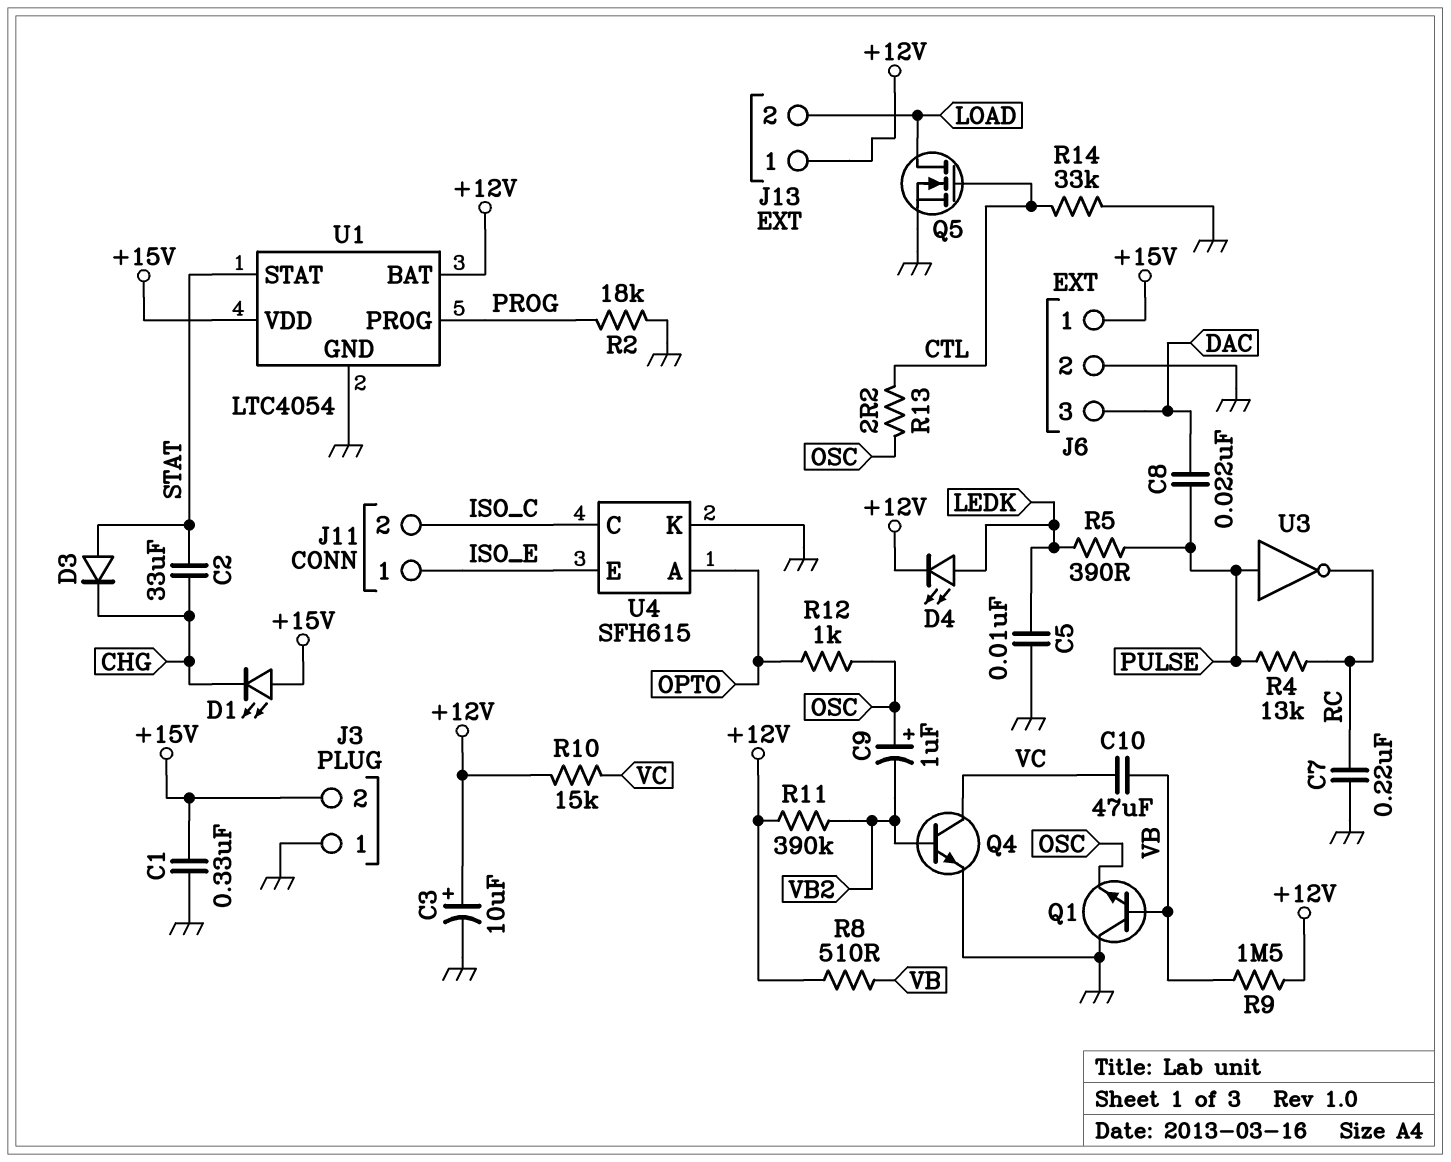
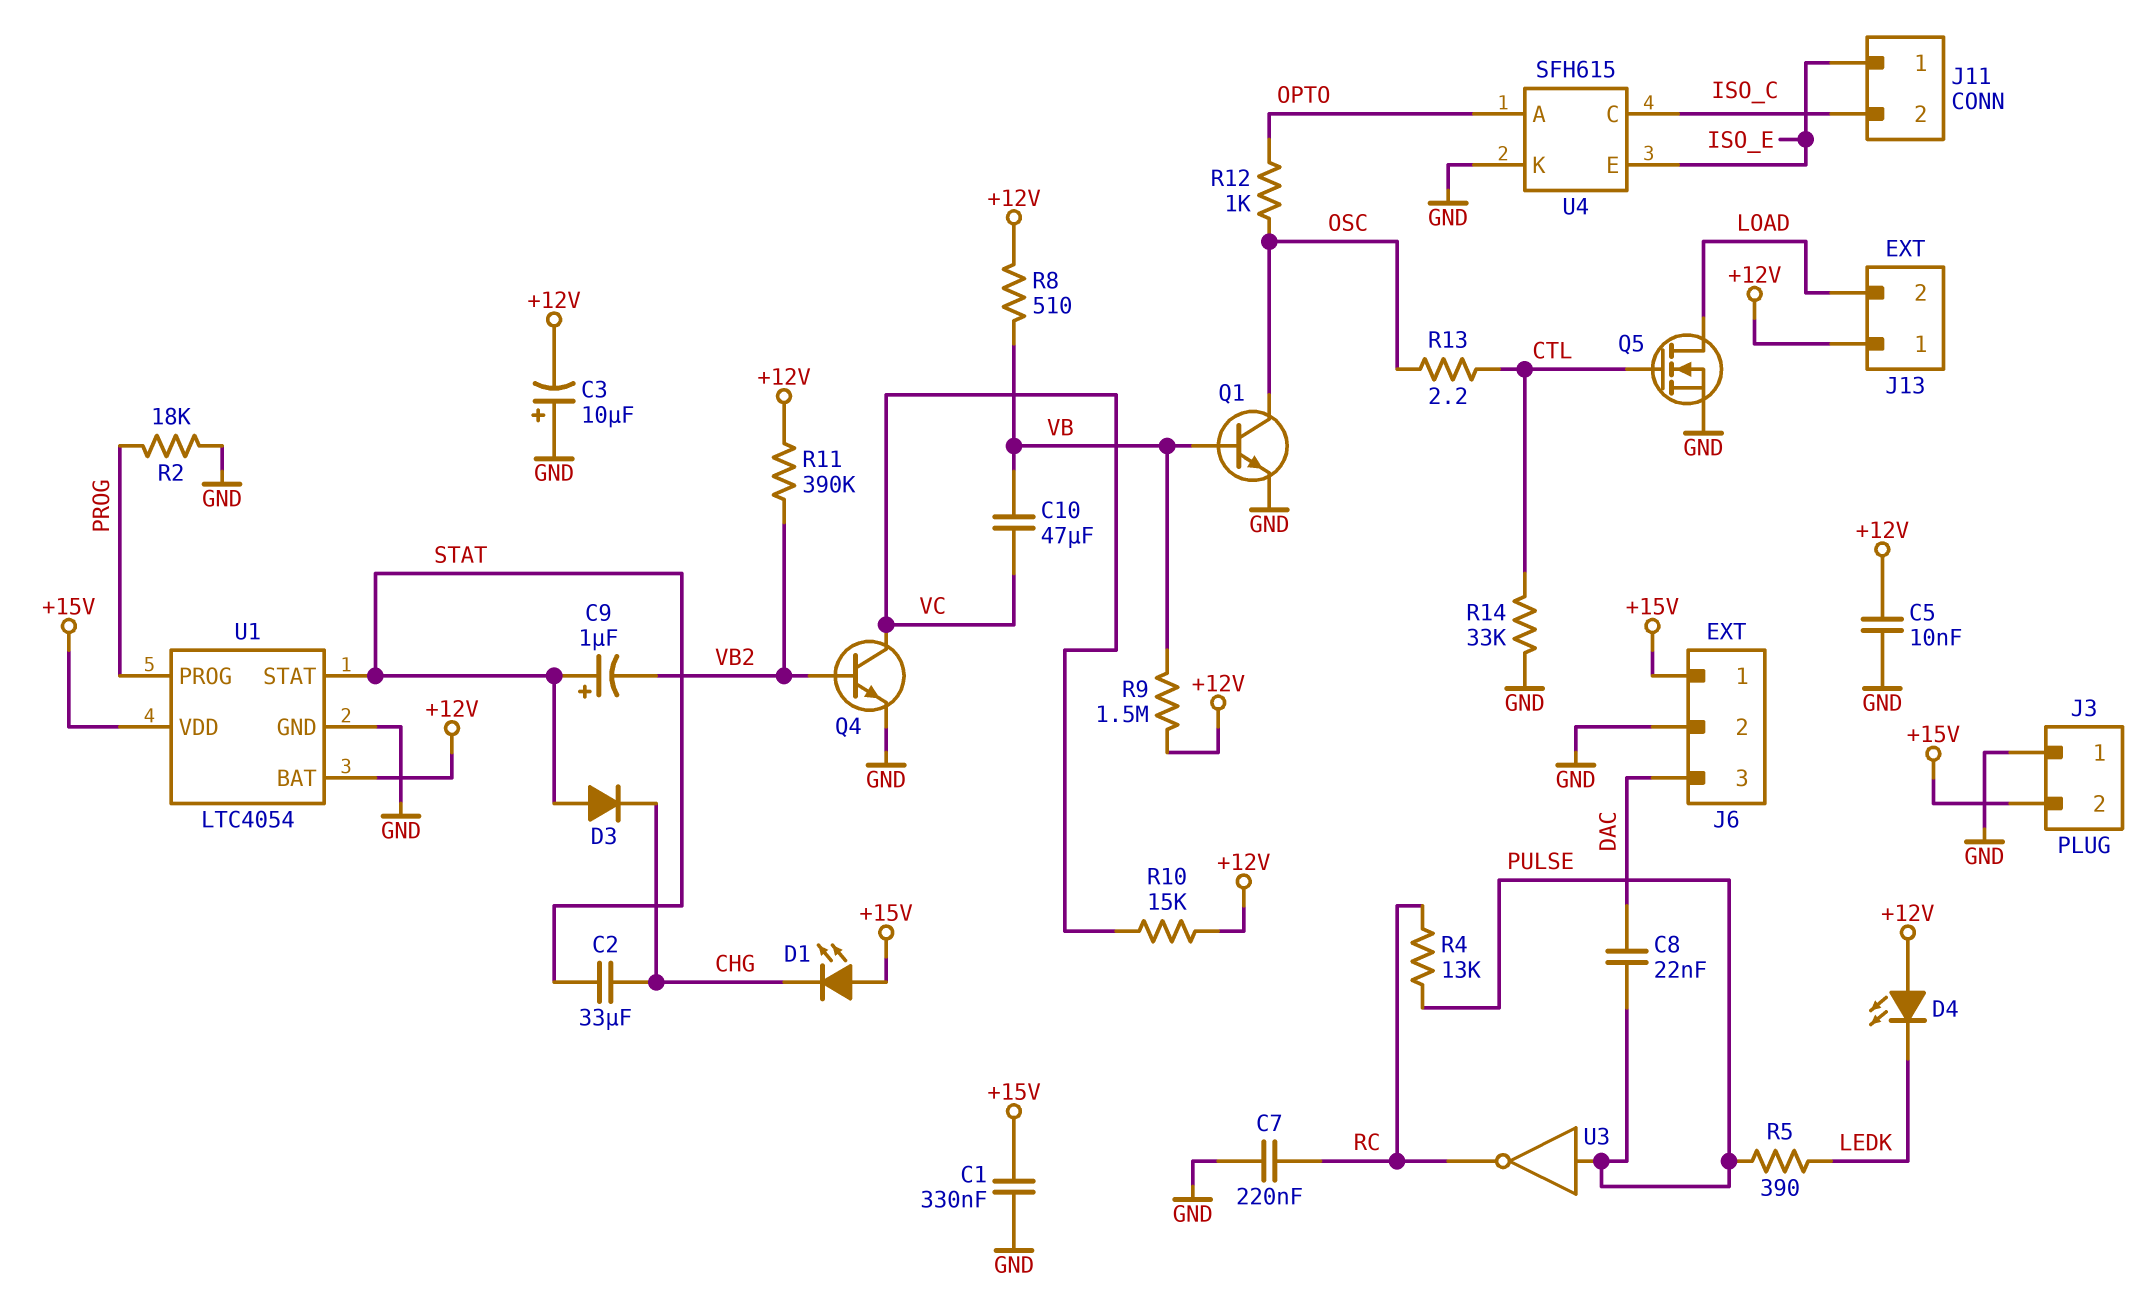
C3: 10uF (plus +12V, minus GND) -> 10uF (plus GND, minus +12V)
C5: 10nF (GND, LEDK) -> 10nF (+12V, GND)
C9: 1uF (plus OSC, minus VB2) -> 1uF (plus STAT, minus VB2)
D4: LED (A LEDK, K +12V) -> LED (A +12V, K LEDK)
Q1: NPN (B VB, C GND, E OSC) -> NPN (B VB, C OSC, E GND)

